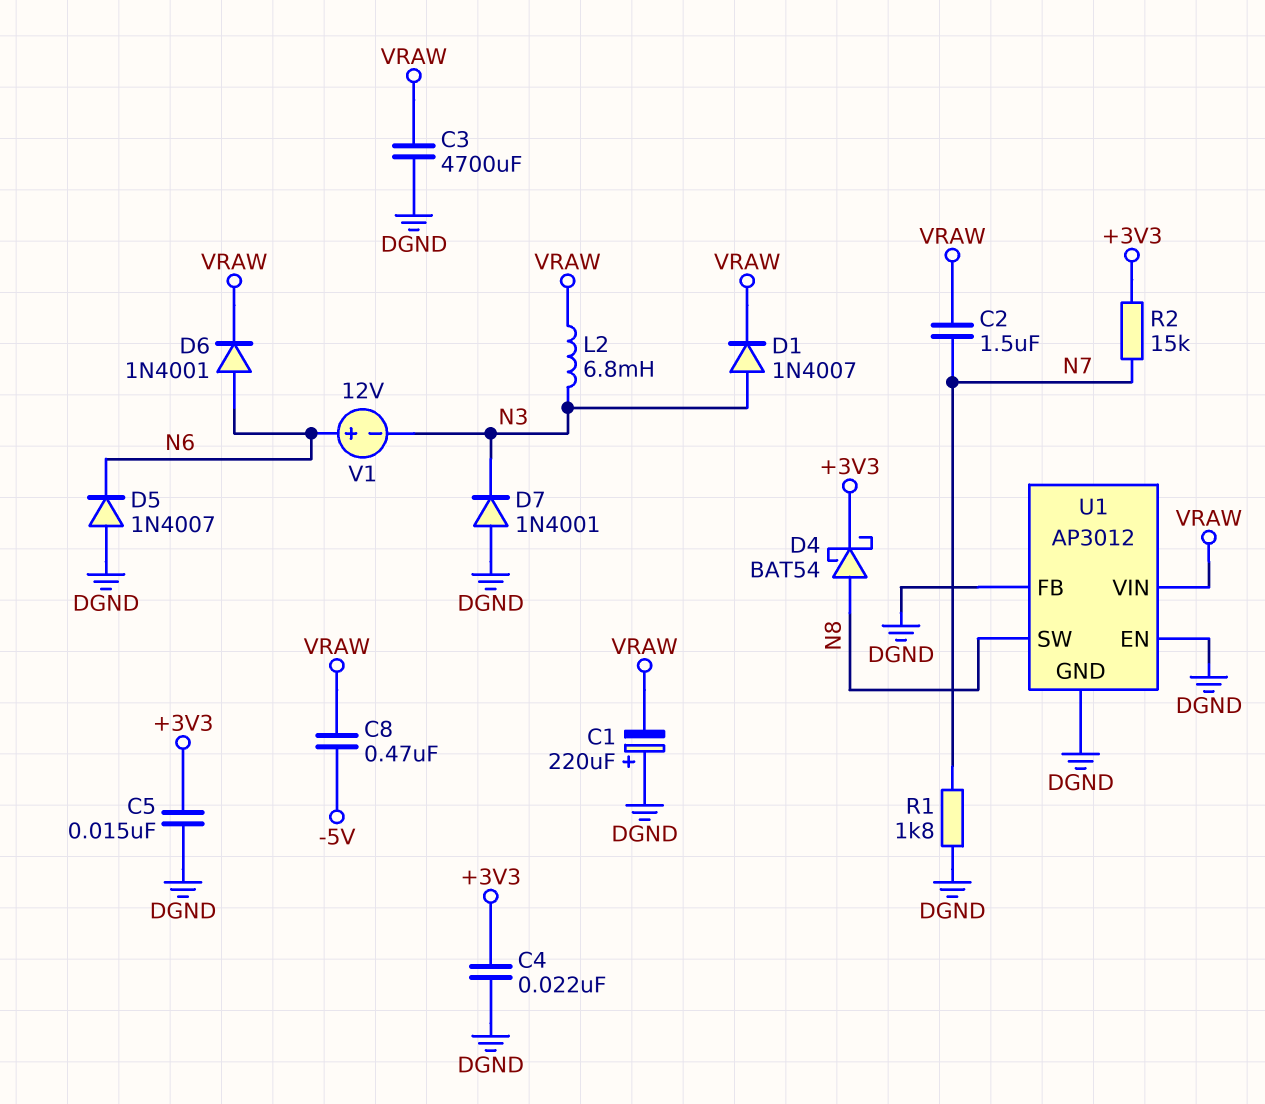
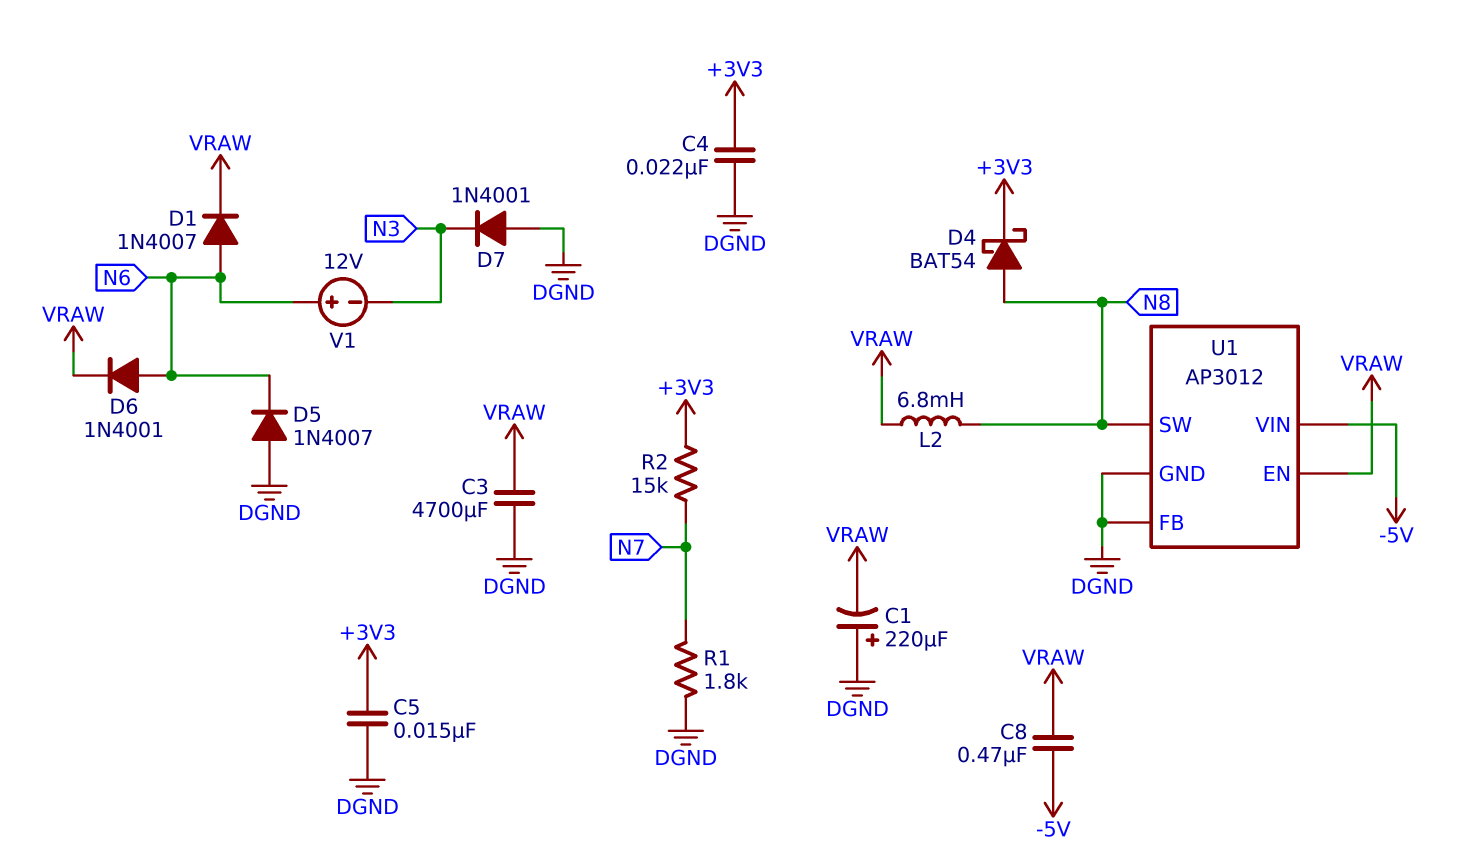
C2: 1.5uF (N7, VRAW) -> none
D1: diode 1N4007 (A N3, K VRAW) -> diode 1N4007 (A N6, K VRAW)
L2: 6.8mH (N3, VRAW) -> 6.8mH (N8, VRAW)
U1 pin EN: DGND -> VRAW
U1 pin VIN: VRAW -> -5V

